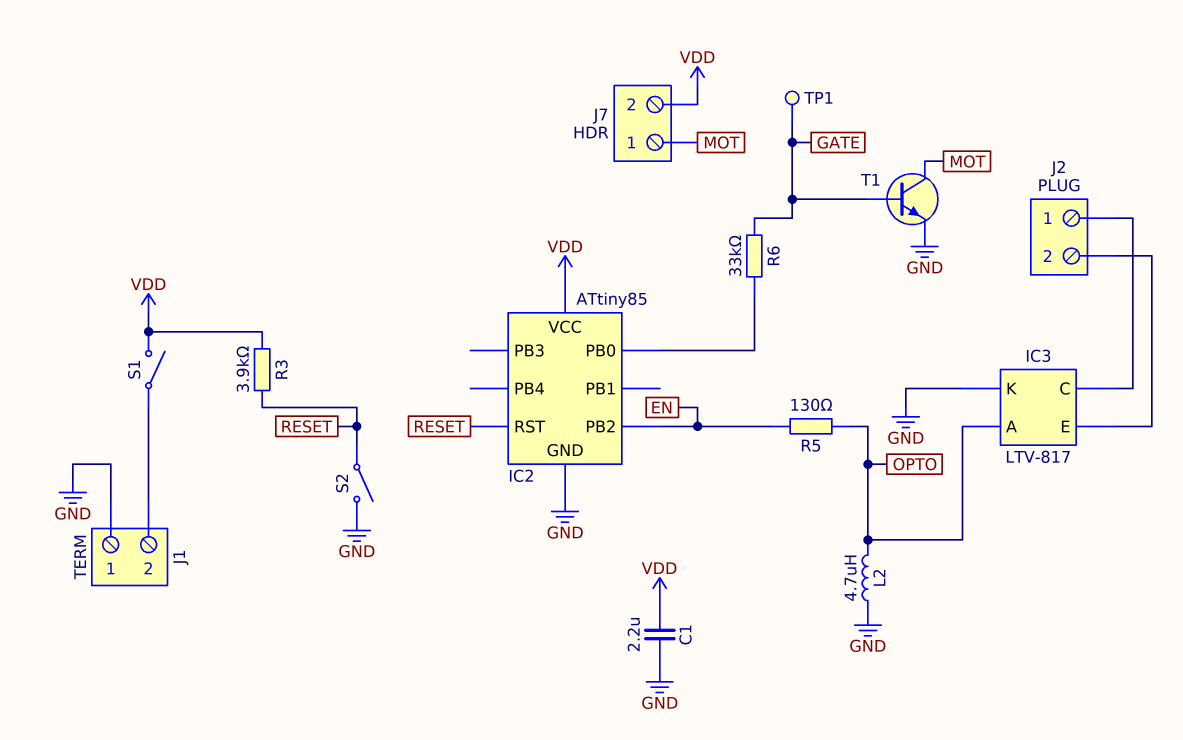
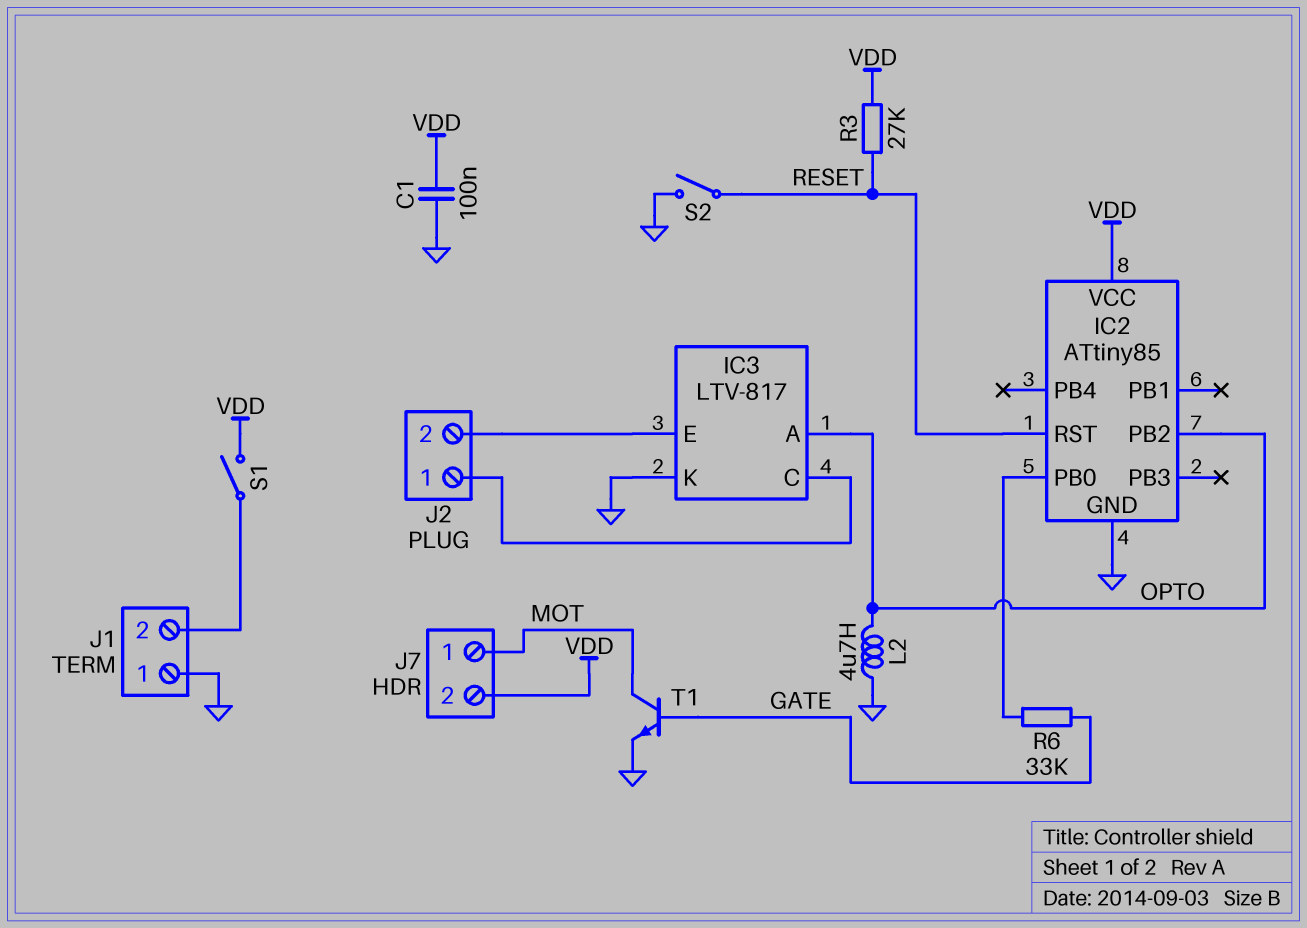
C1: 2.2uF (GND, VDD) -> 100nF (GND, VDD)
IC2 pin PB2: EN -> OPTO
R3: 3.9k (RESET, VDD) -> 27k (RESET, VDD)
R5: 130 (EN, OPTO) -> none
TP1: test point (GATE) -> none

